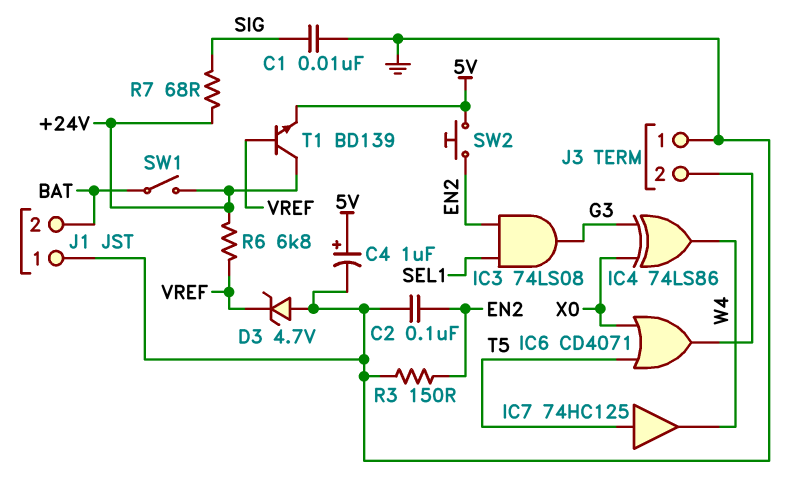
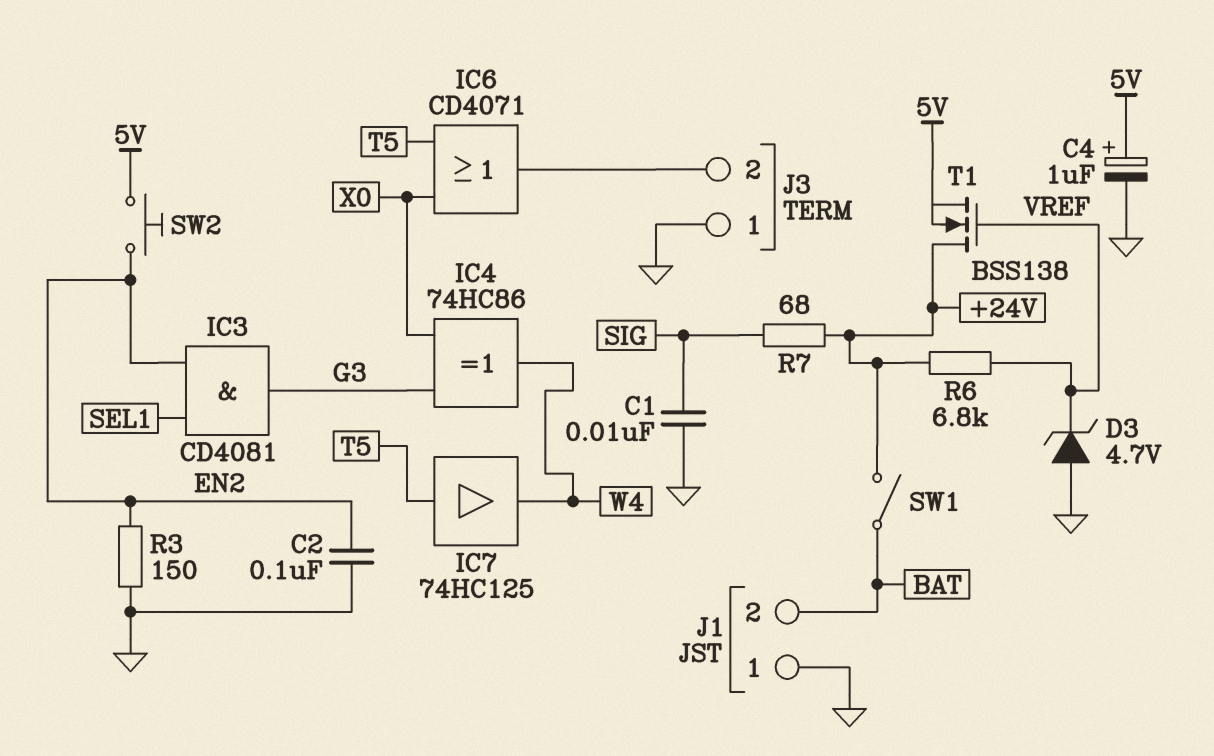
IC3: AND 74LS08 (in EN2, in SEL1, out G3) -> AND CD4081 (in EN2, in SEL1, out G3)
IC4: XOR 74LS86 (in G3, in X0, out W4) -> XOR 74HC86 (in G3, in X0, out W4)
T1: NPN BD139 (B VREF, C +24V, E 5V) -> NMOS BSS138 (G VREF, D +24V, S 5V)

